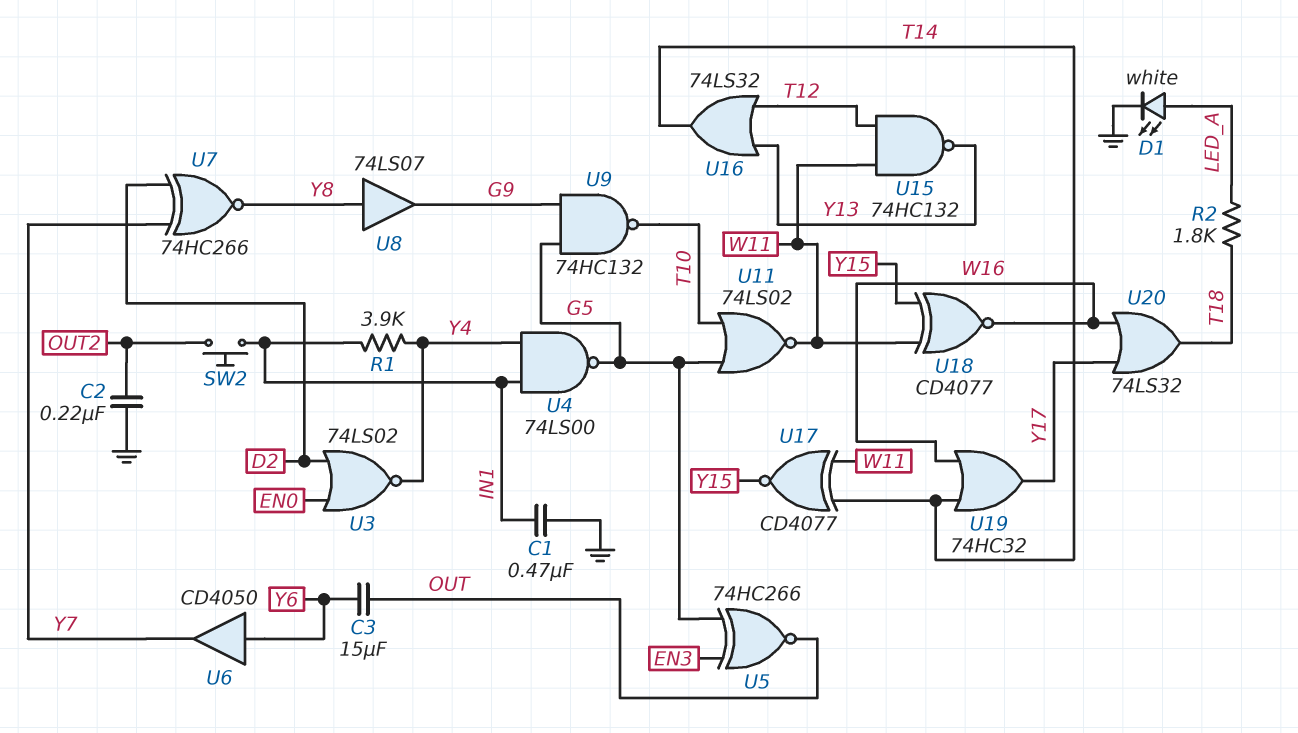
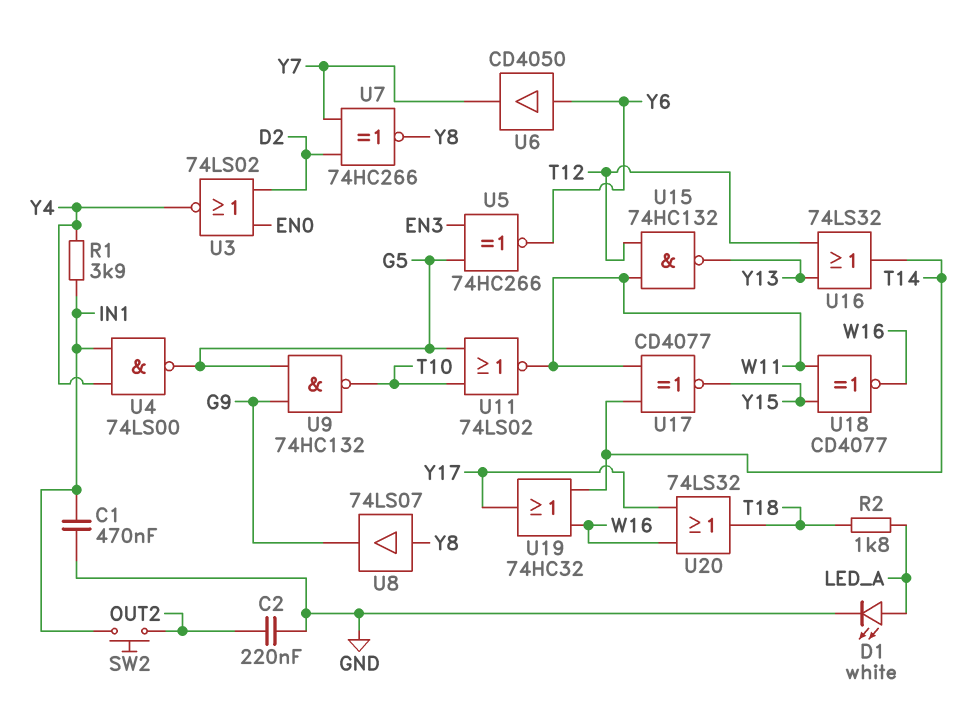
C3: 15uF (OUT, Y6) -> none
U5: XNOR 74HC266 (in EN3, in G5, out OUT) -> XNOR 74HC266 (in EN3, in G5, out Y6)

